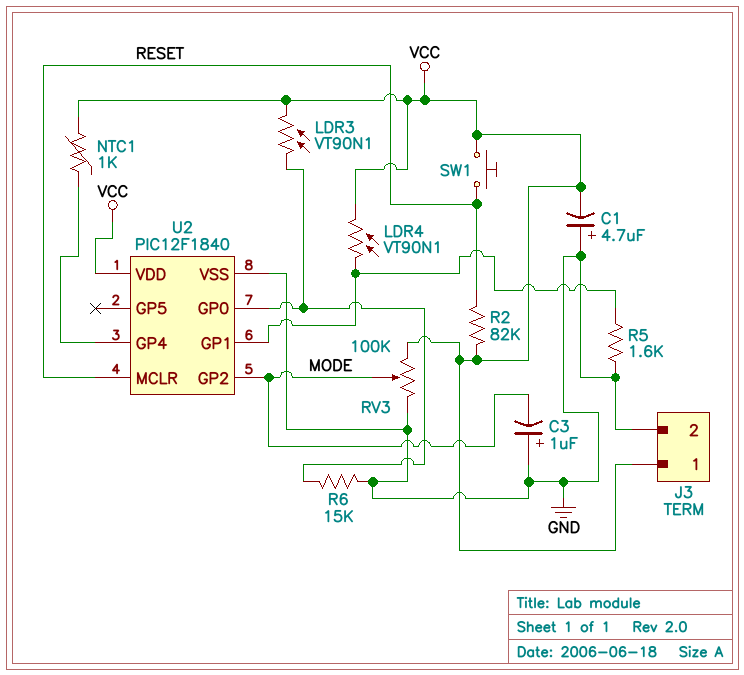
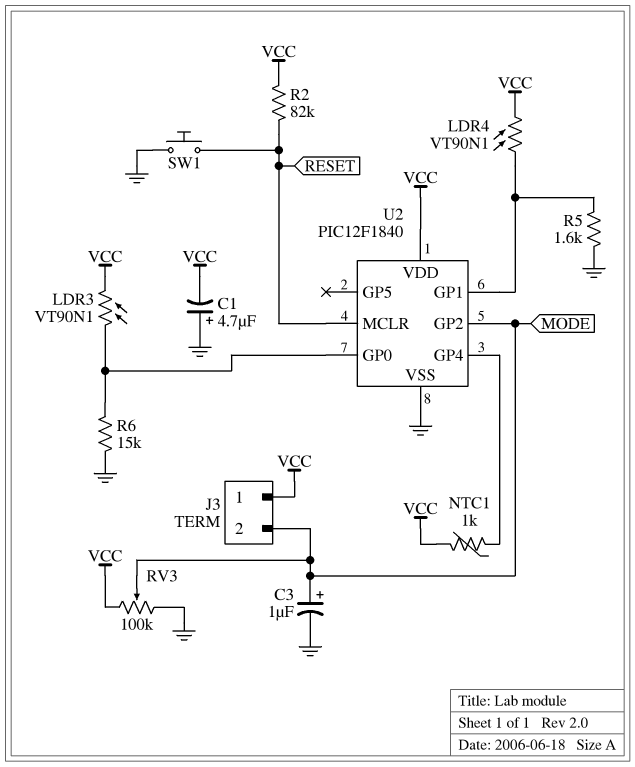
C3: 1uF (plus GND, minus MODE) -> 1uF (plus MODE, minus GND)
J3 pin 2: GND -> MODE
SW1: button (RESET, VCC) -> button (GND, RESET)

